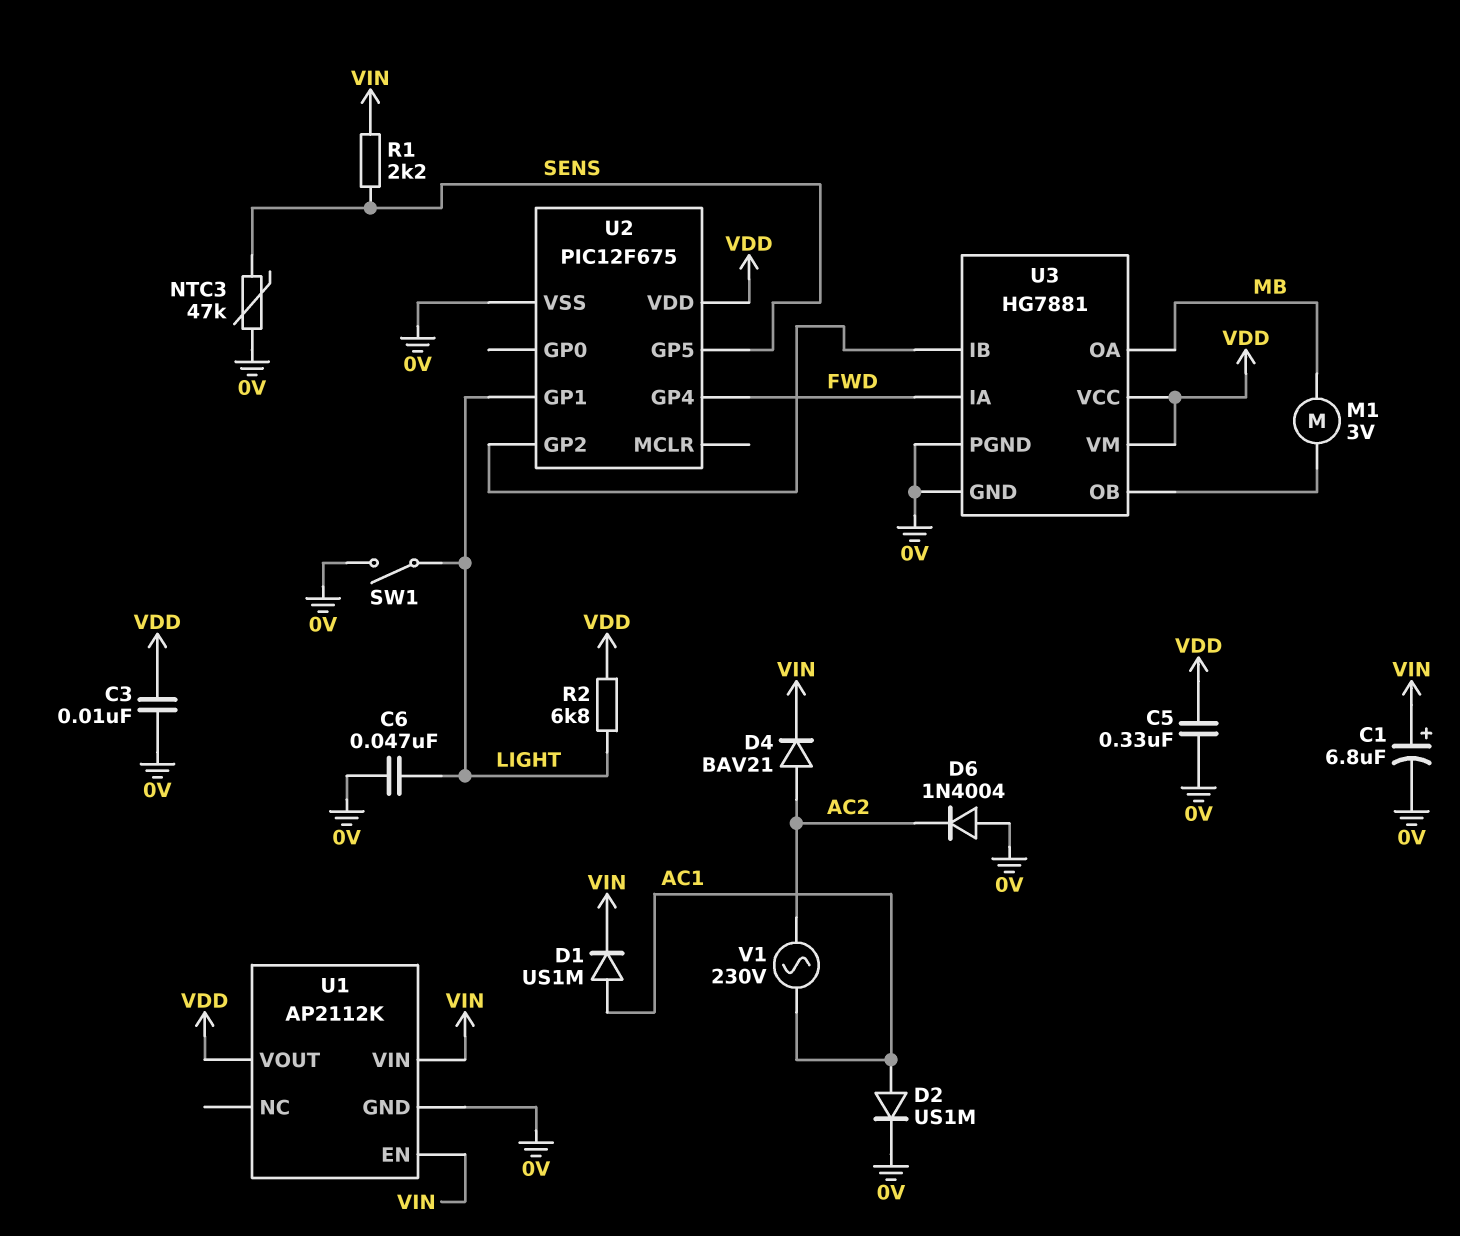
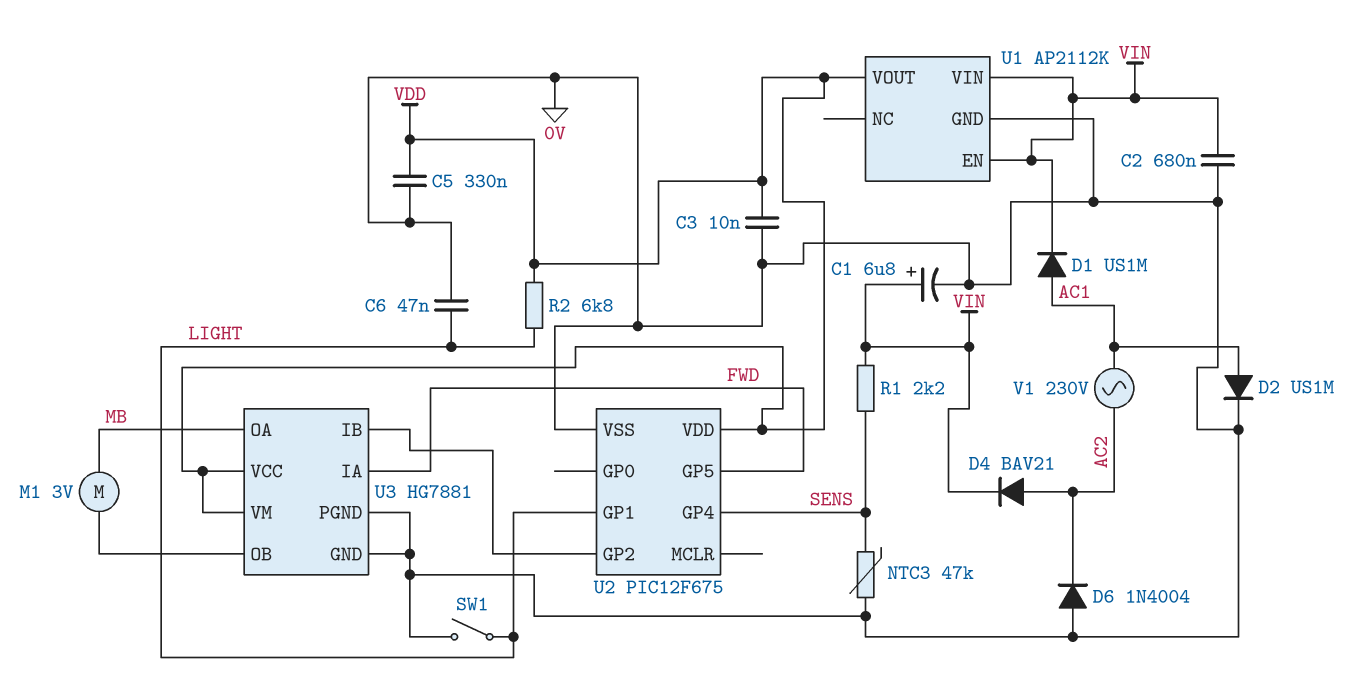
C2: none -> 680nF (0V, VIN)
U2 pin GP4: FWD -> SENS
U2 pin GP5: SENS -> FWD

